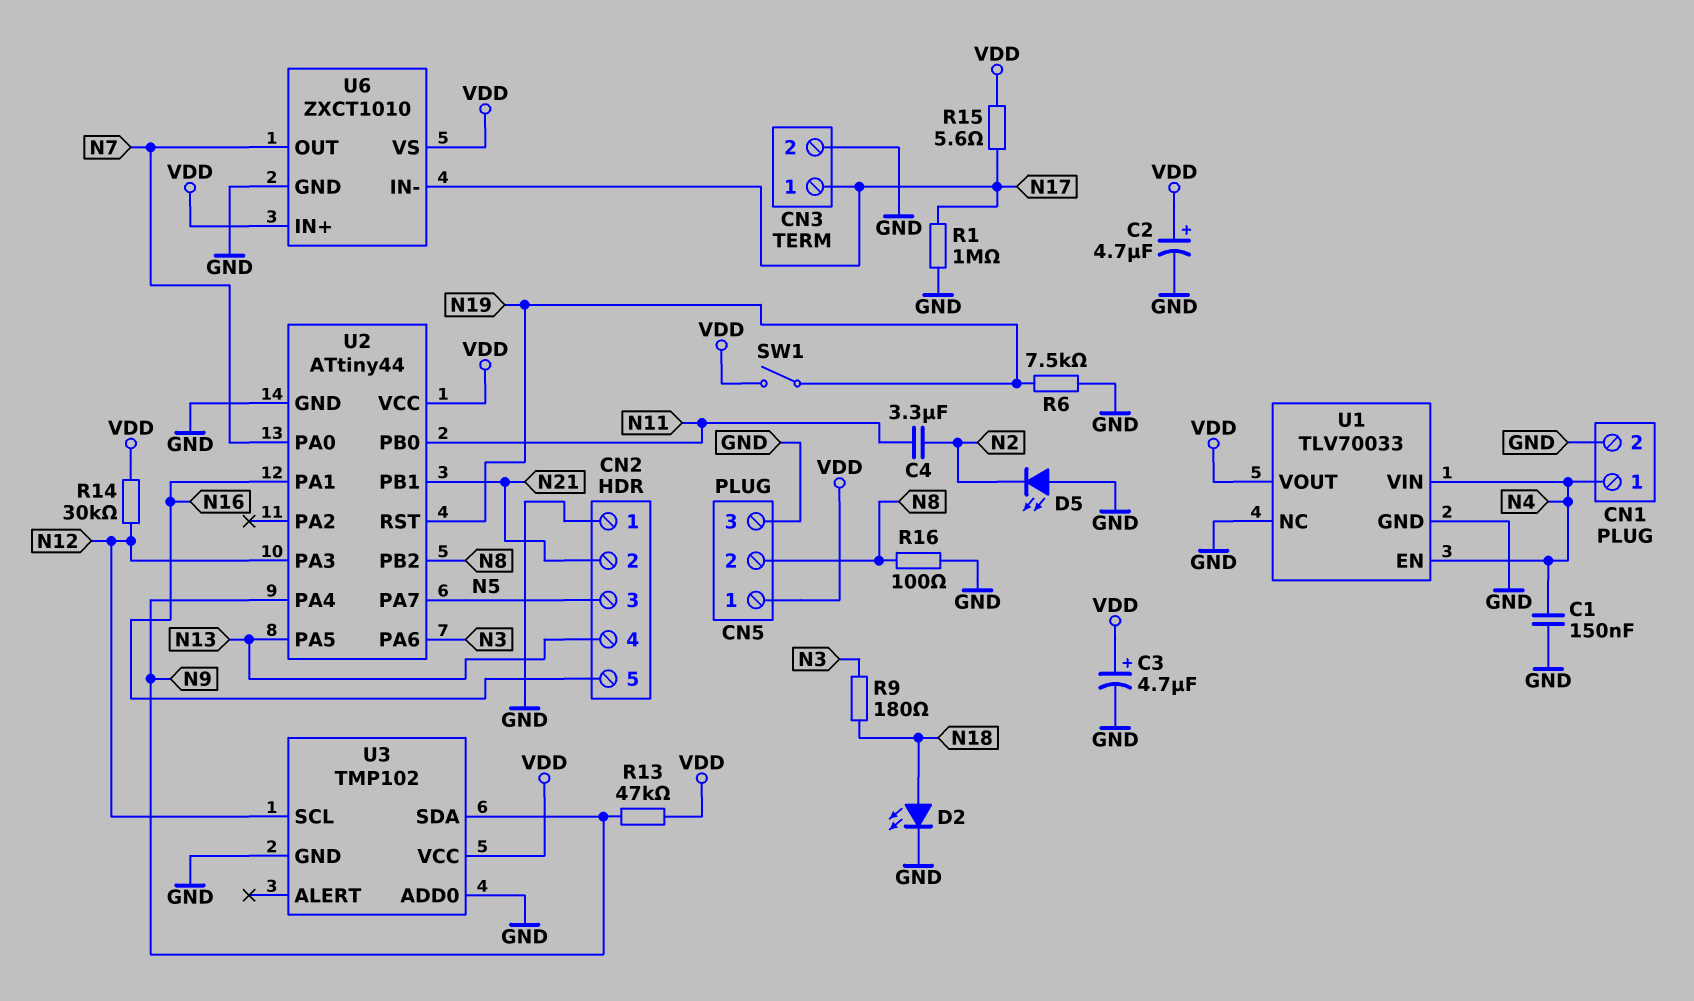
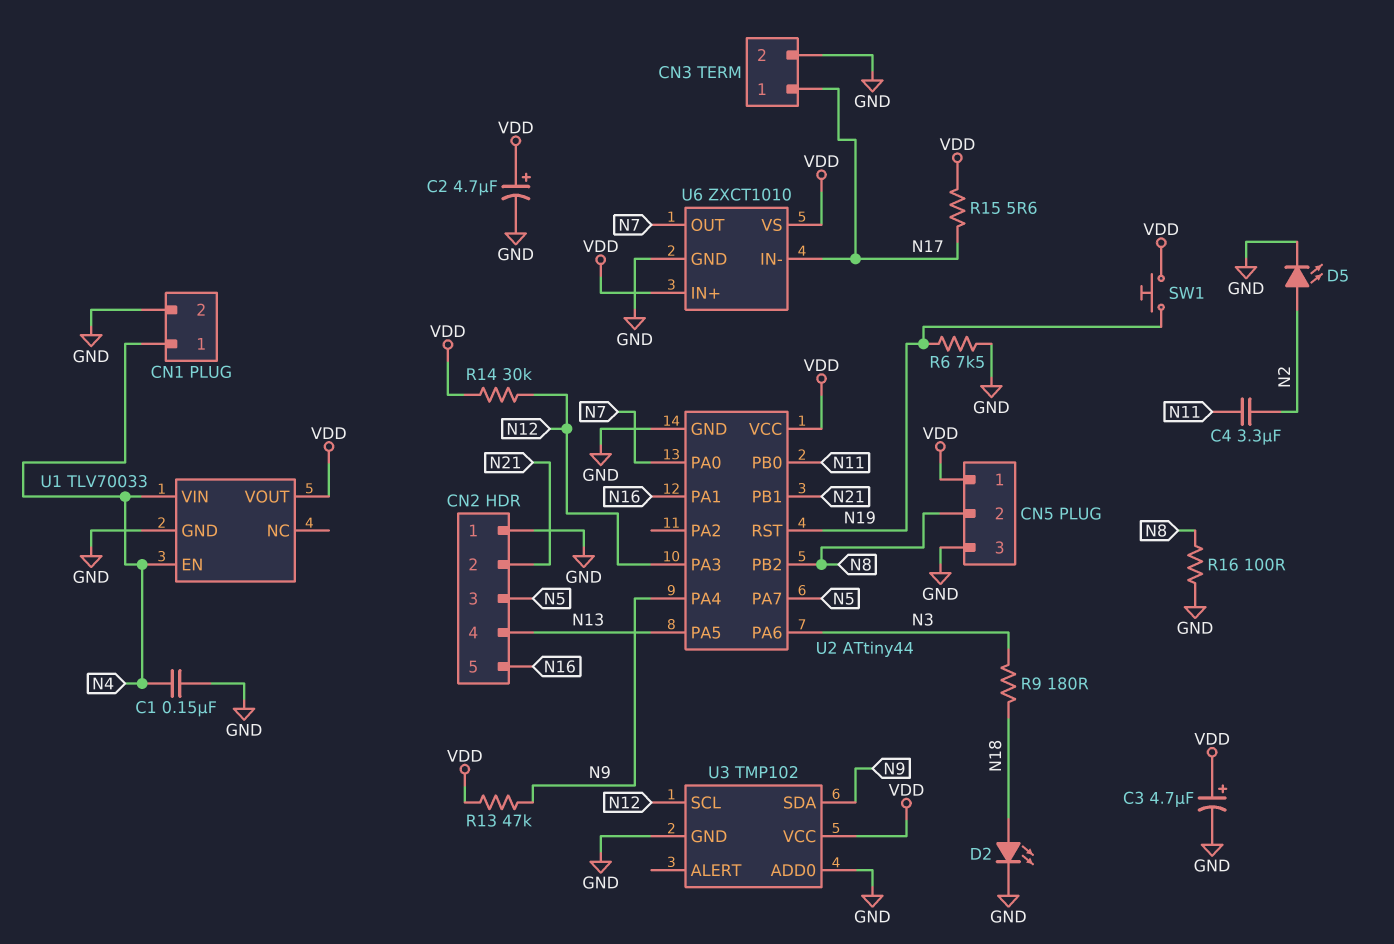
D5: LED (A GND, K N2) -> LED (A N2, K GND)
R1: 1M (GND, N17) -> none
SW1: switch (N19, VDD) -> button (N19, VDD)
U1 pin NC: GND -> none

